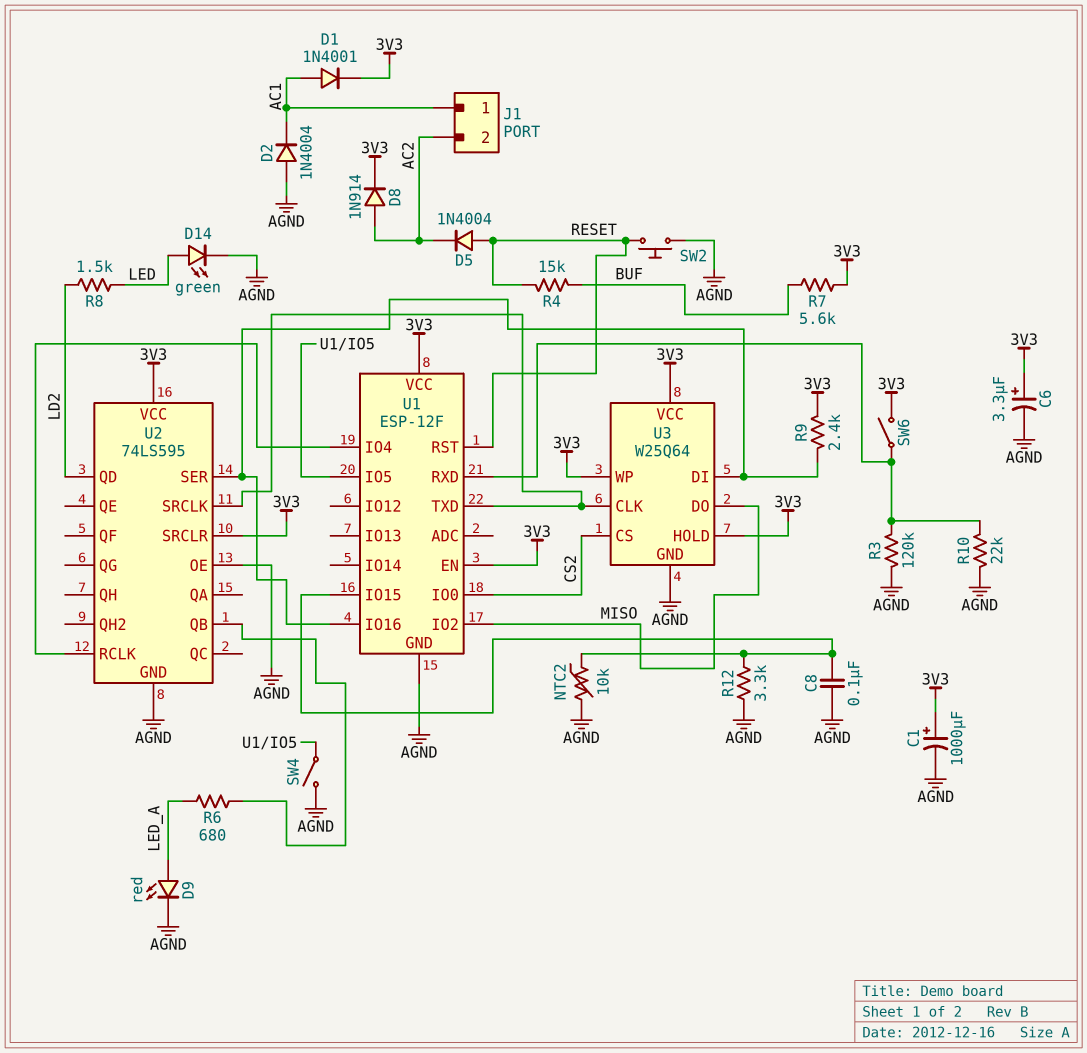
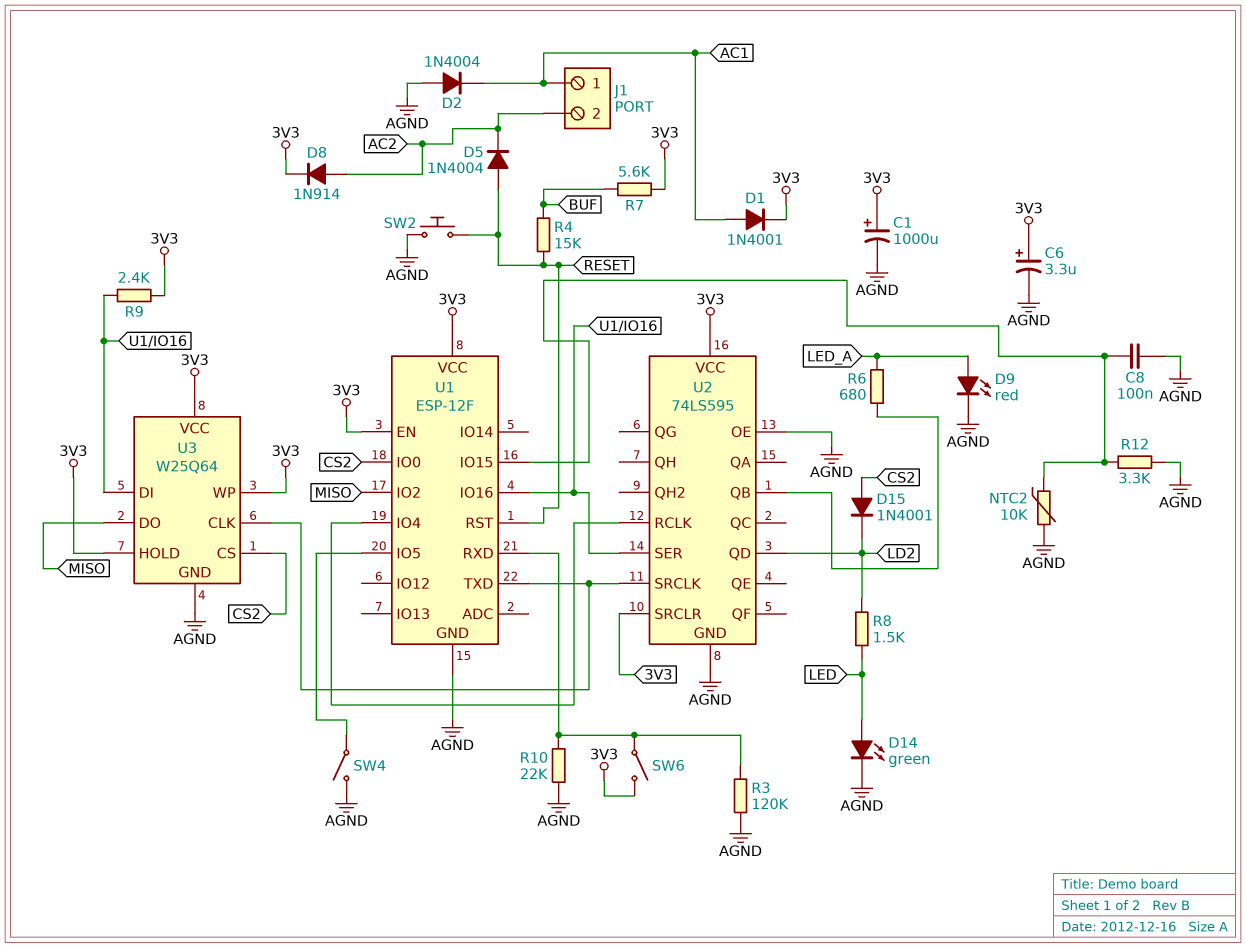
D15: none -> diode 1N4001 (A CS2, K LD2)

